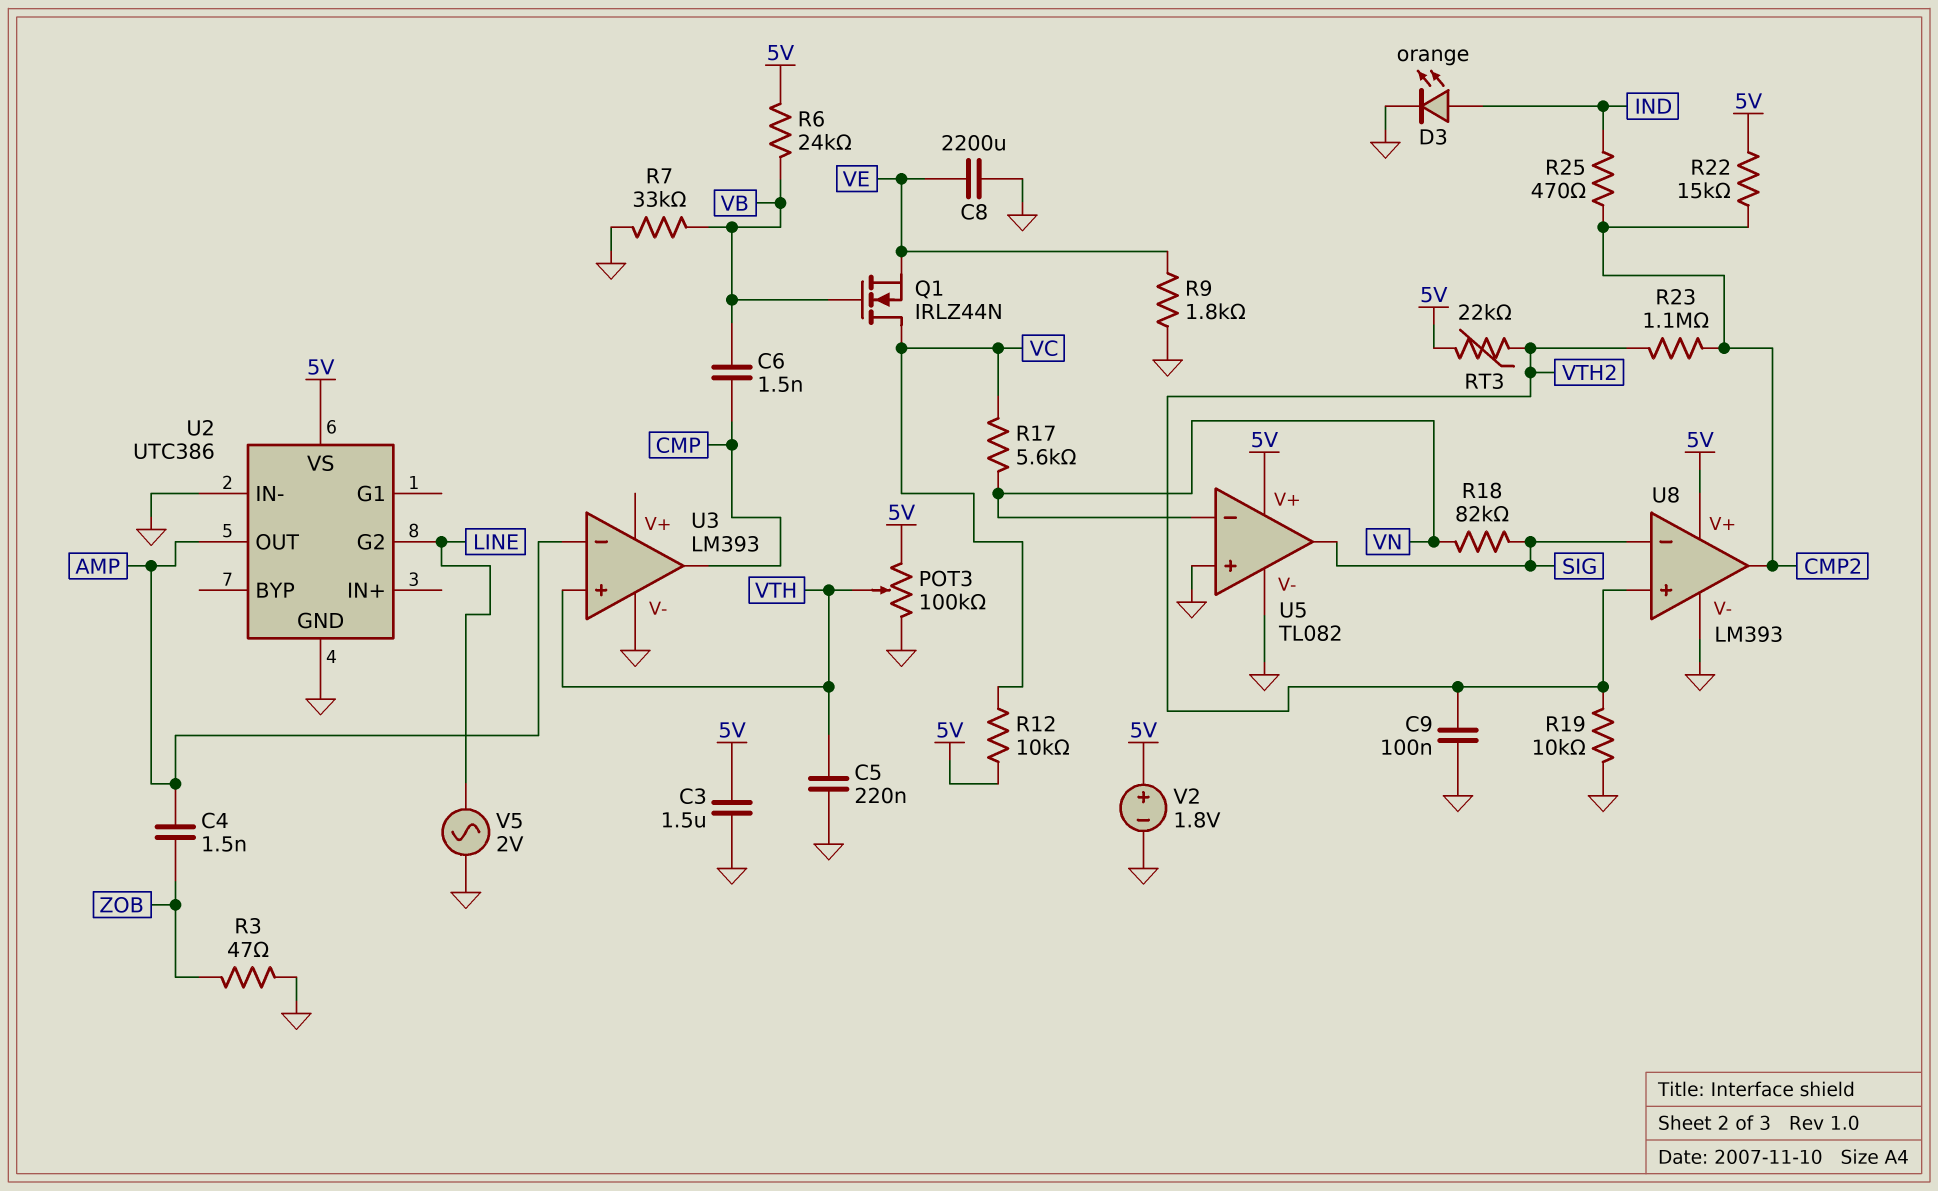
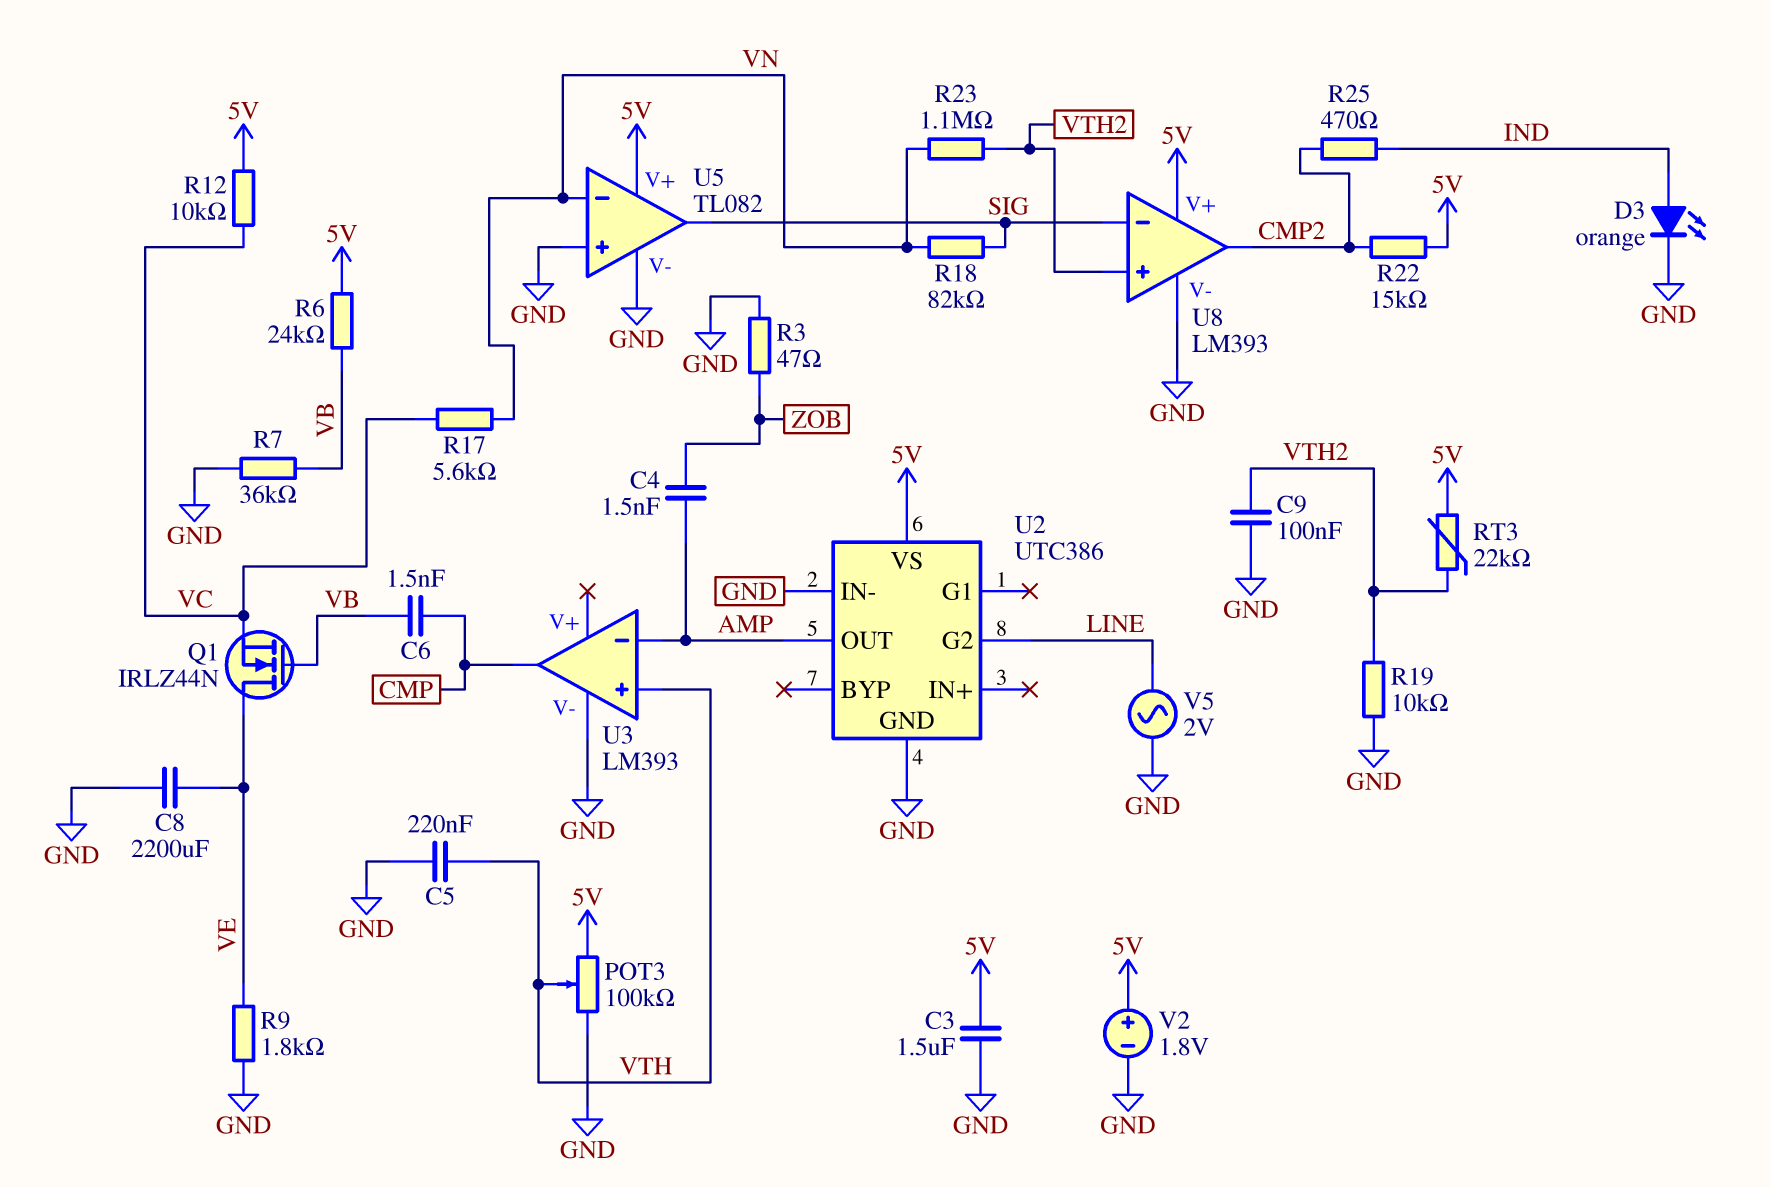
Q1: NMOS IRLZ44N (G VB, D VC, S VE) -> NMOS IRLZ44N (G VB, D VE, S VC)
R7: 33k (GND, VB) -> 36k (GND, VB)
R23: 1.1M (CMP2, VTH2) -> 1.1M (VN, VTH2)

